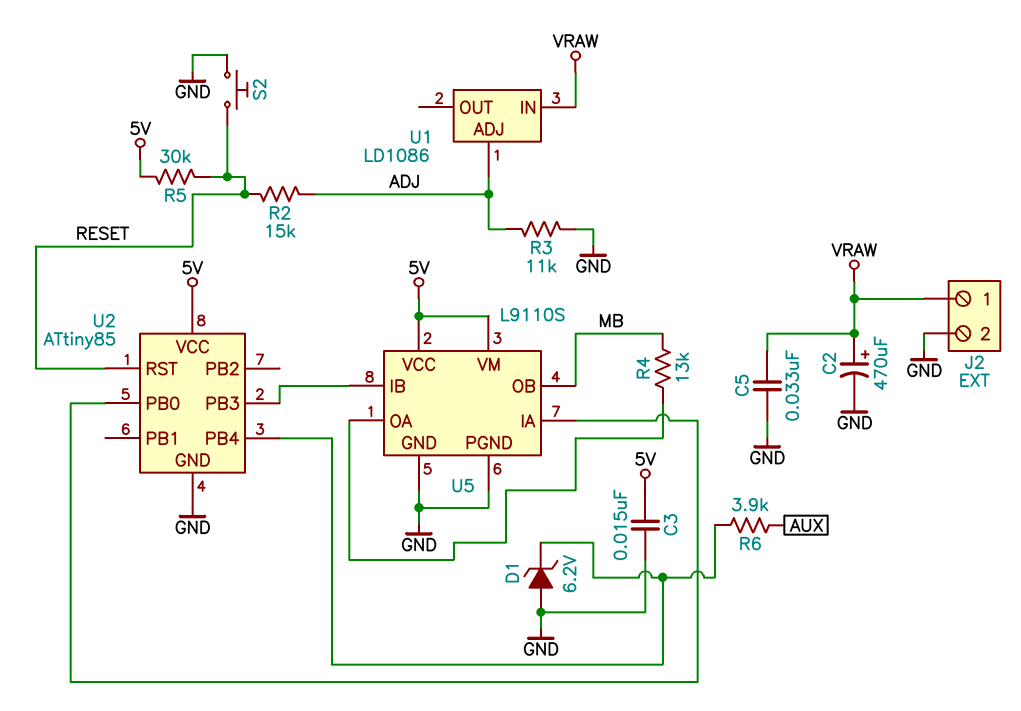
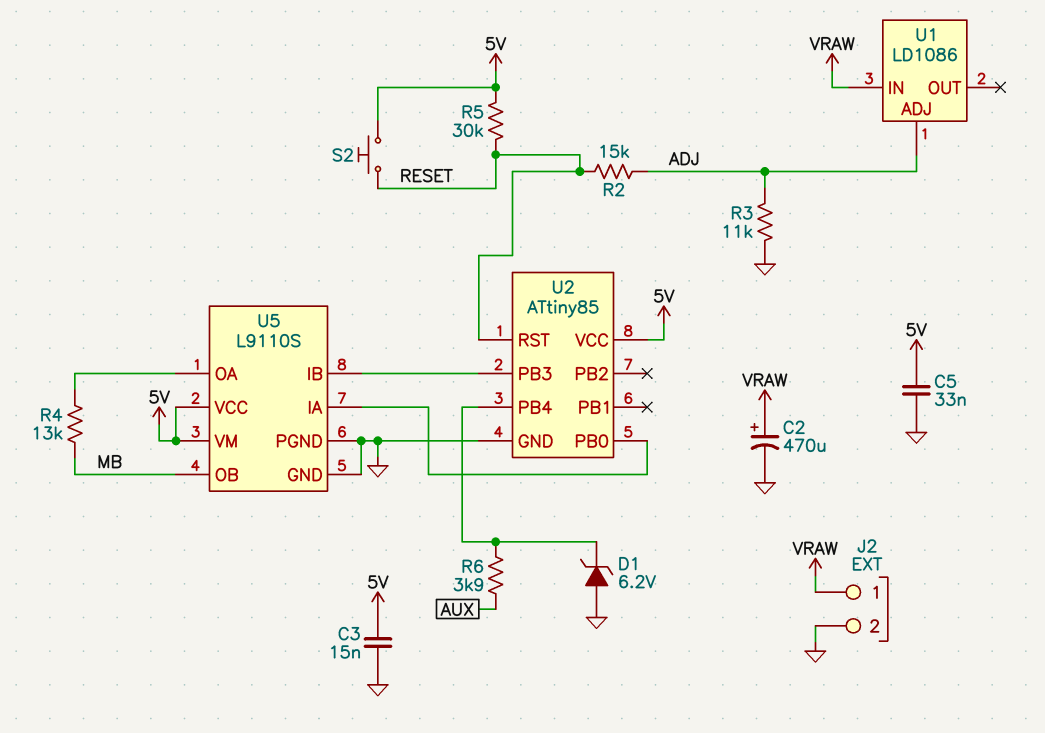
C5: 33nF (GND, VRAW) -> 33nF (5V, GND)
S2: button (GND, RESET) -> button (5V, RESET)

